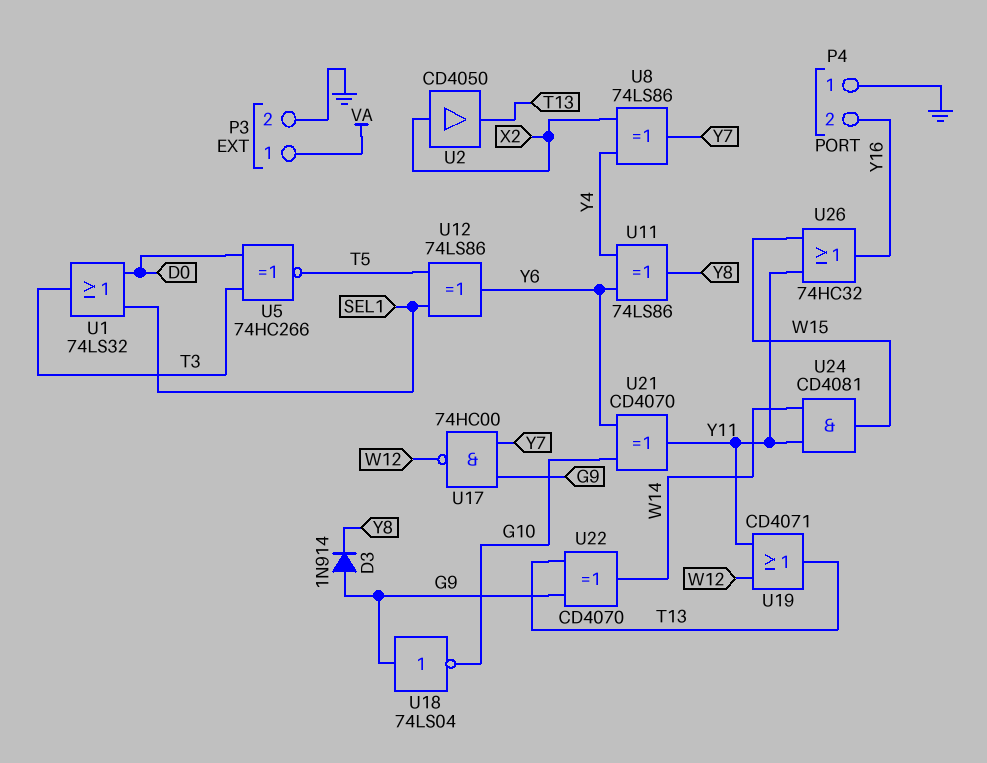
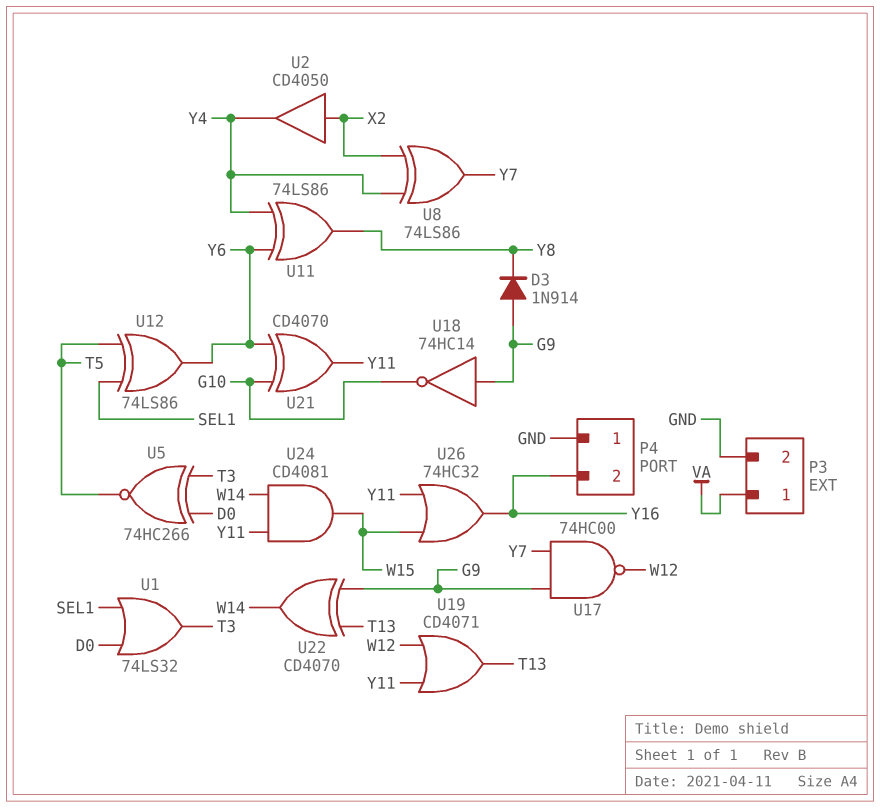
U2: buffer CD4050 (in X2, out T13) -> buffer CD4050 (in X2, out Y4)
U18: NOT 74LS04 (in G9, out G10) -> NOT 74HC14 (in G9, out G10)

